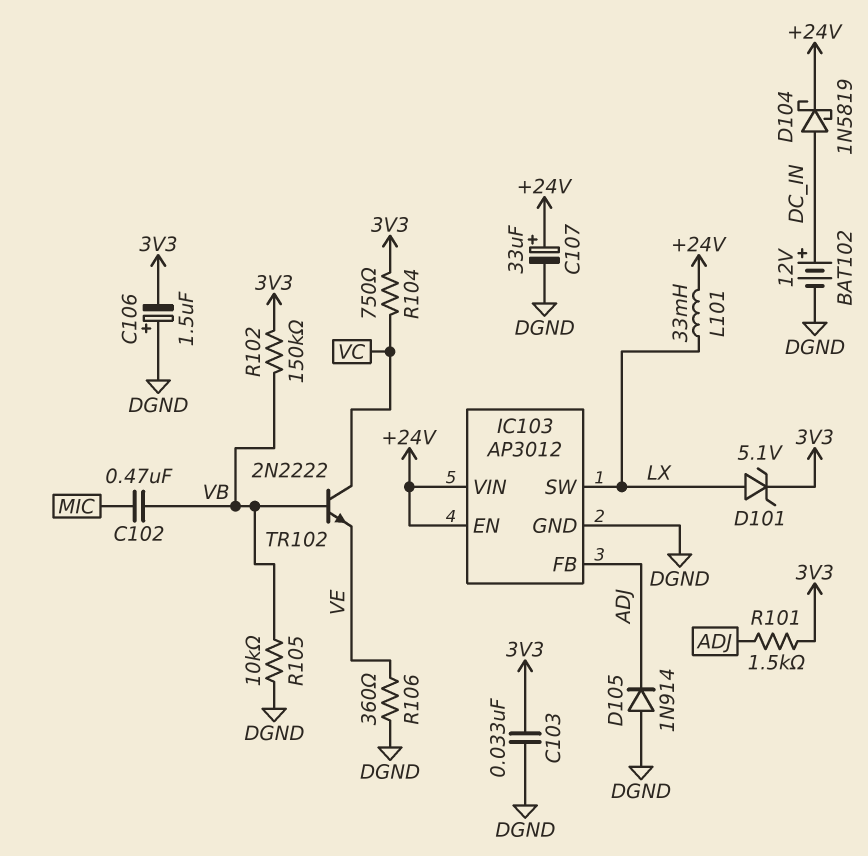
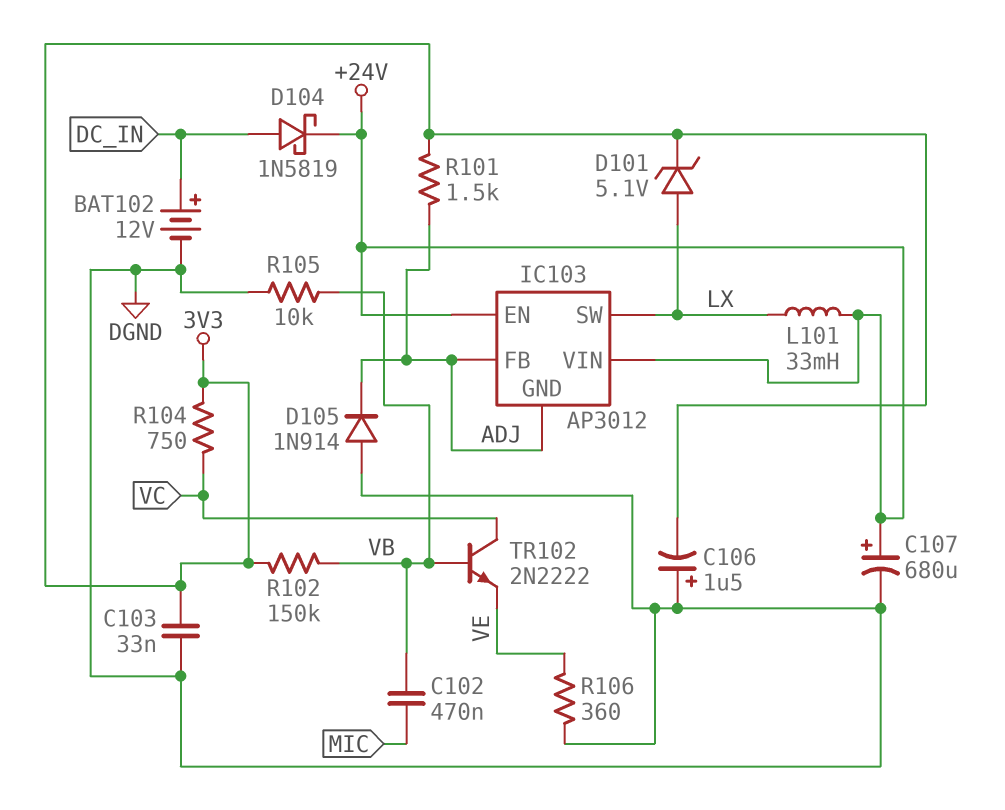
C107: 33uF (plus +24V, minus DGND) -> 680uF (plus +24V, minus DGND)
IC103 pin GND: DGND -> ADJ

